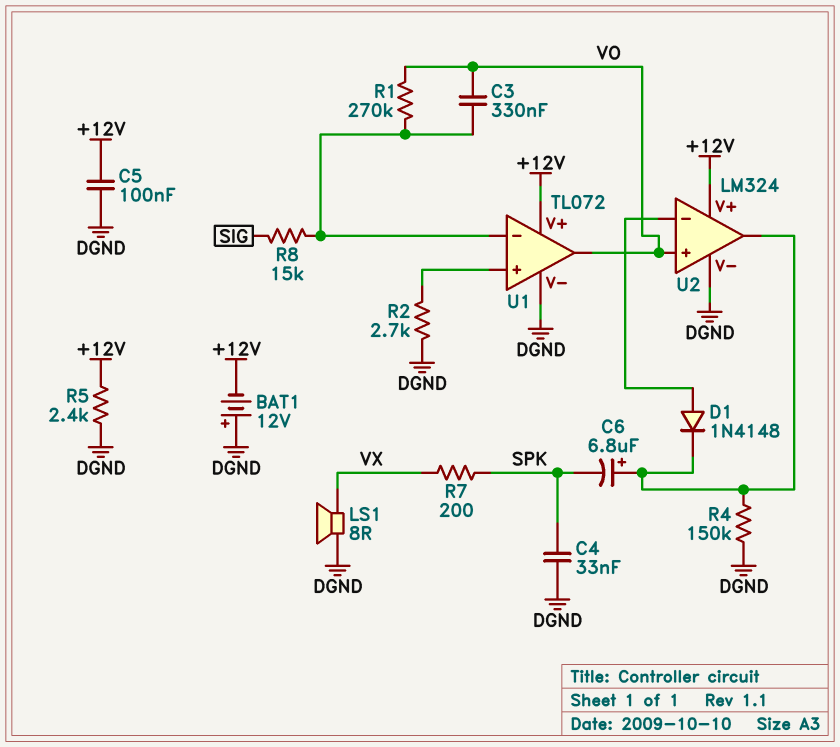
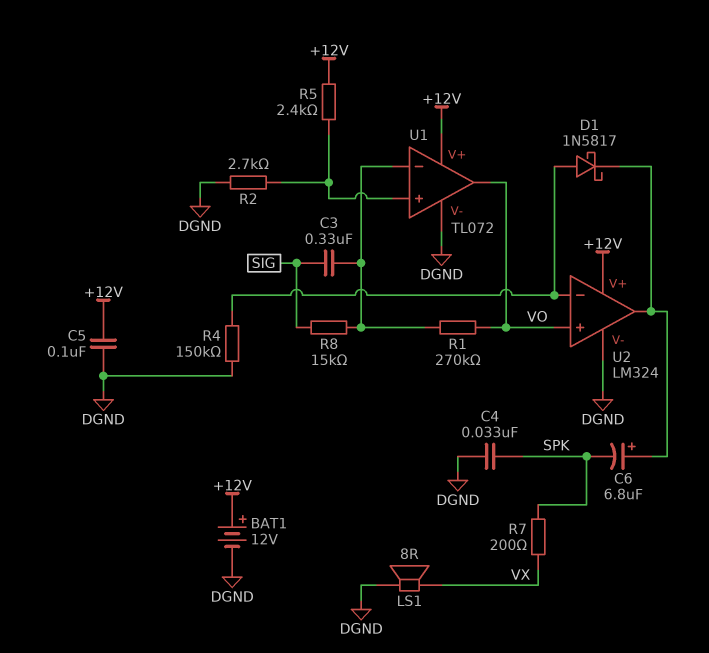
BAT1: 12V (plus DGND, minus +12V) -> 12V (plus +12V, minus DGND)
C3: 330nF (U1/in-, VO) -> 330nF (SIG, U1/in-)
D1: diode 1N4148 (A U2/in-, K U2/out) -> schottky 1N5817 (A U2/in-, K U2/out)
R4: 150k (DGND, U2/out) -> 150k (DGND, U2/in-)
R5: 2.4k (+12V, DGND) -> 2.4k (+12V, U1/in+)

